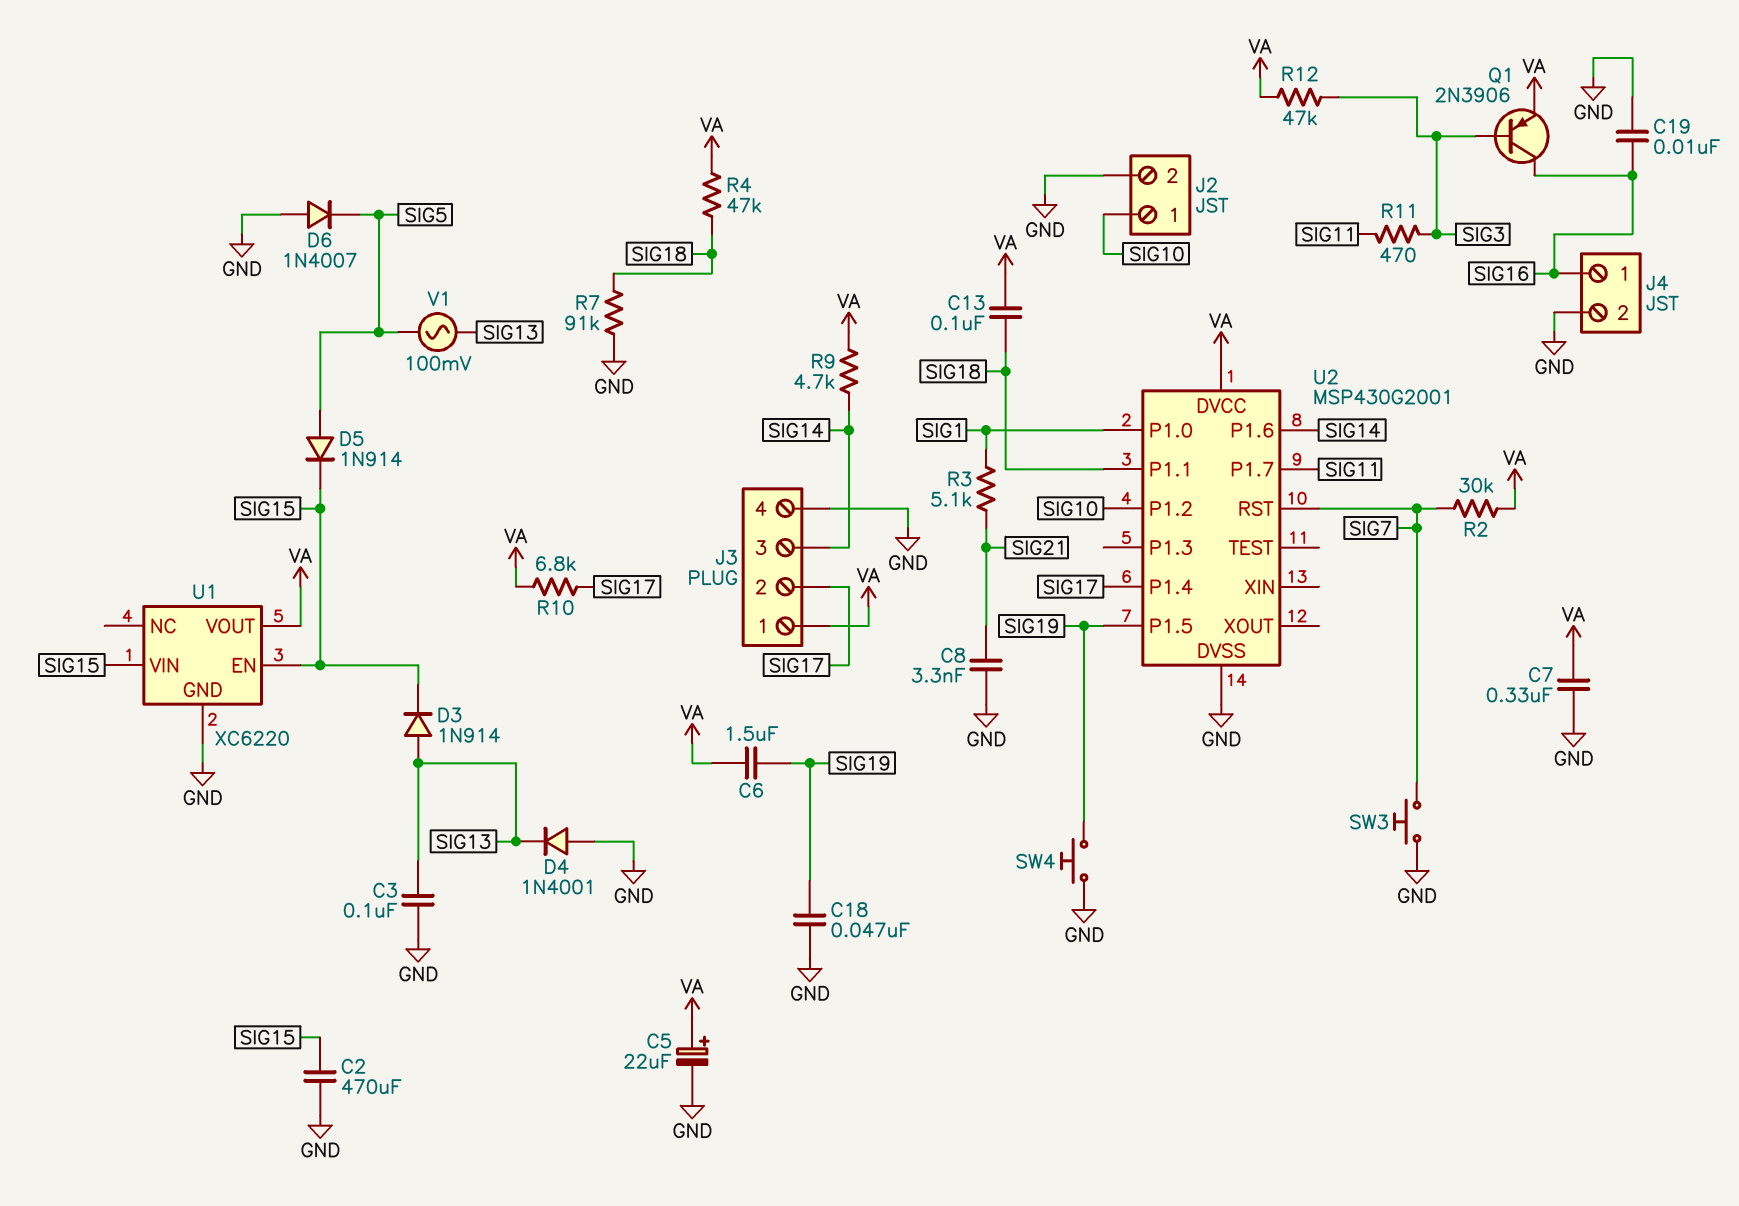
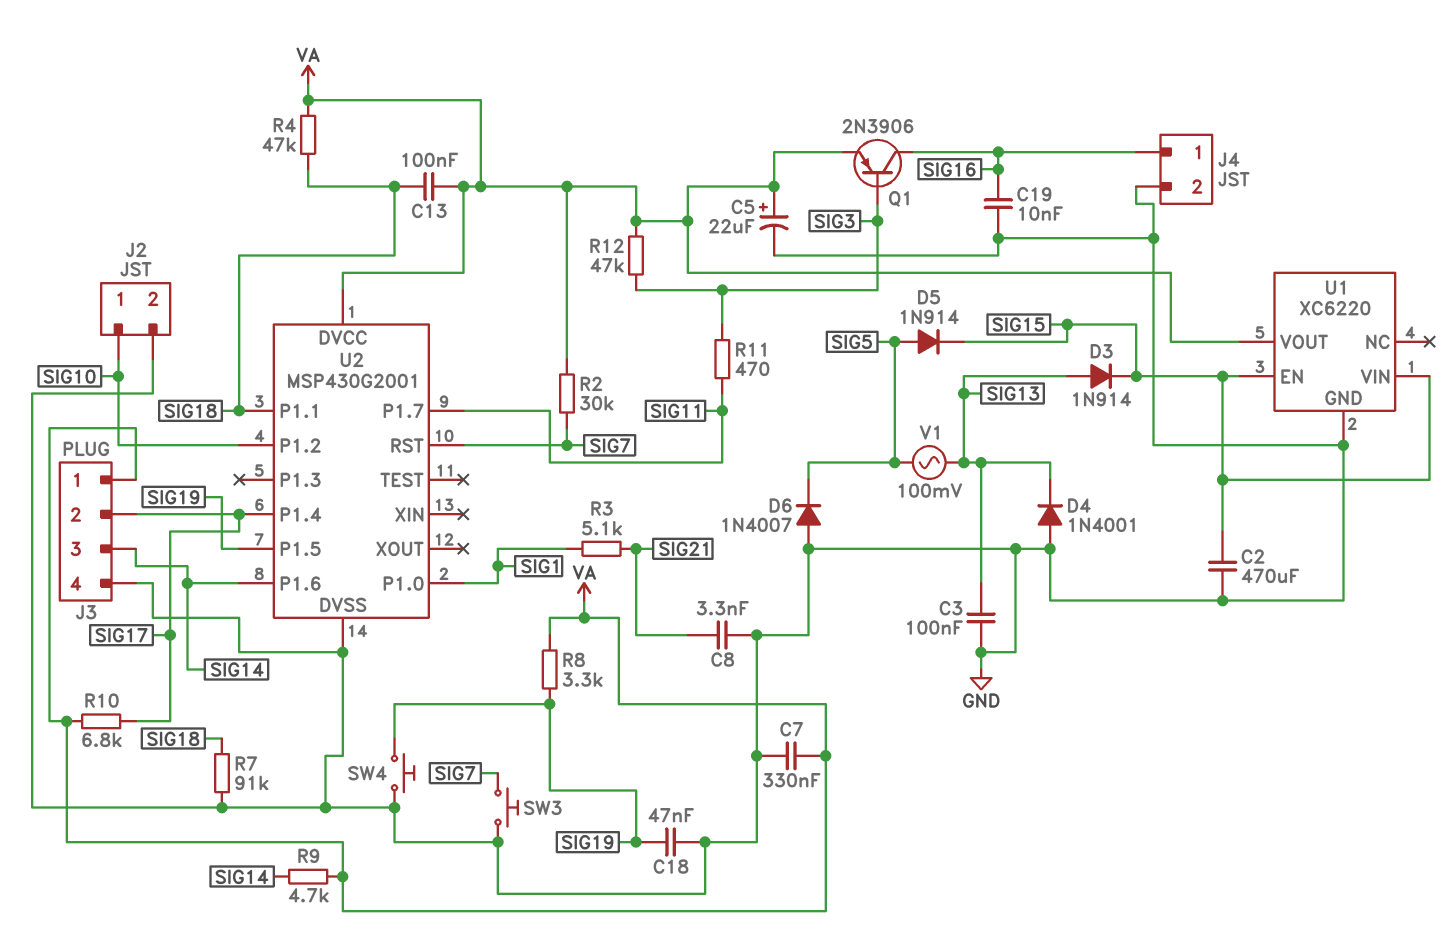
C6: 1.5uF (SIG19, VA) -> none
R8: none -> 3.3k (SIG19, VA)

